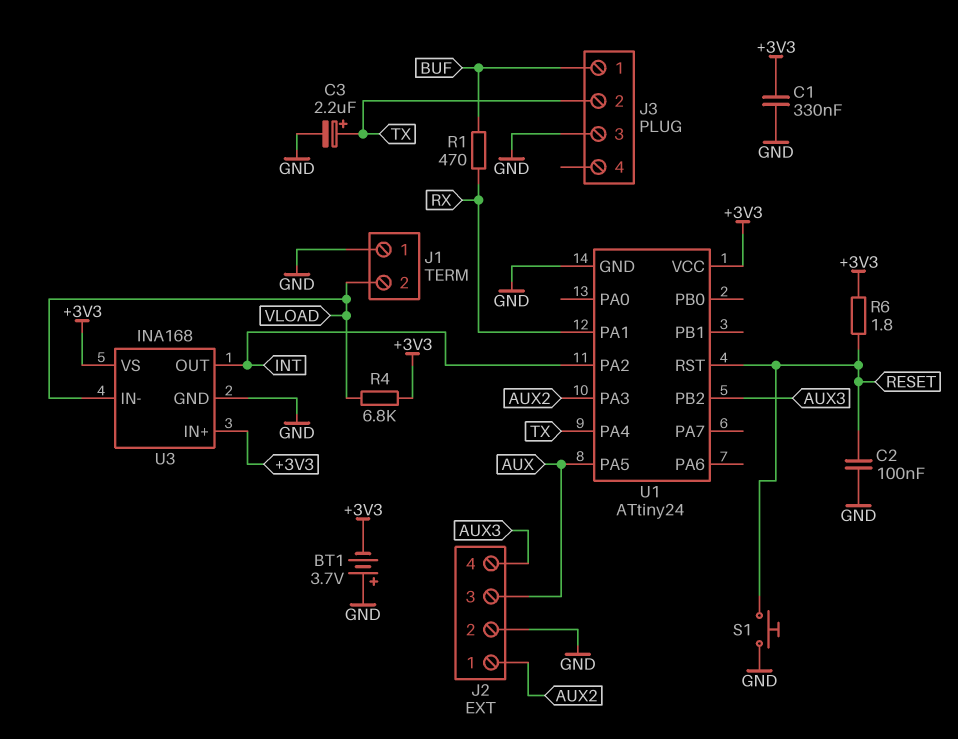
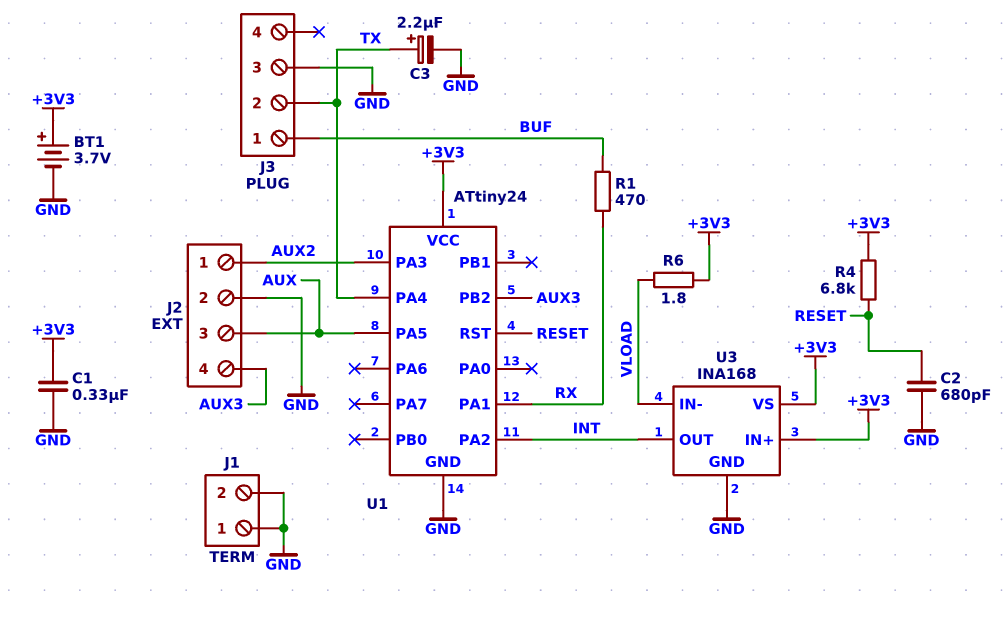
BT1: 3.7V (plus GND, minus +3V3) -> 3.7V (plus +3V3, minus GND)
C2: 100nF (GND, RESET) -> 680pF (GND, RESET)
J1 pin 2: VLOAD -> GND
R4: 6.8k (+3V3, VLOAD) -> 6.8k (+3V3, RESET)
R6: 1.8 (+3V3, RESET) -> 1.8 (+3V3, VLOAD)
S1: button (GND, RESET) -> none

